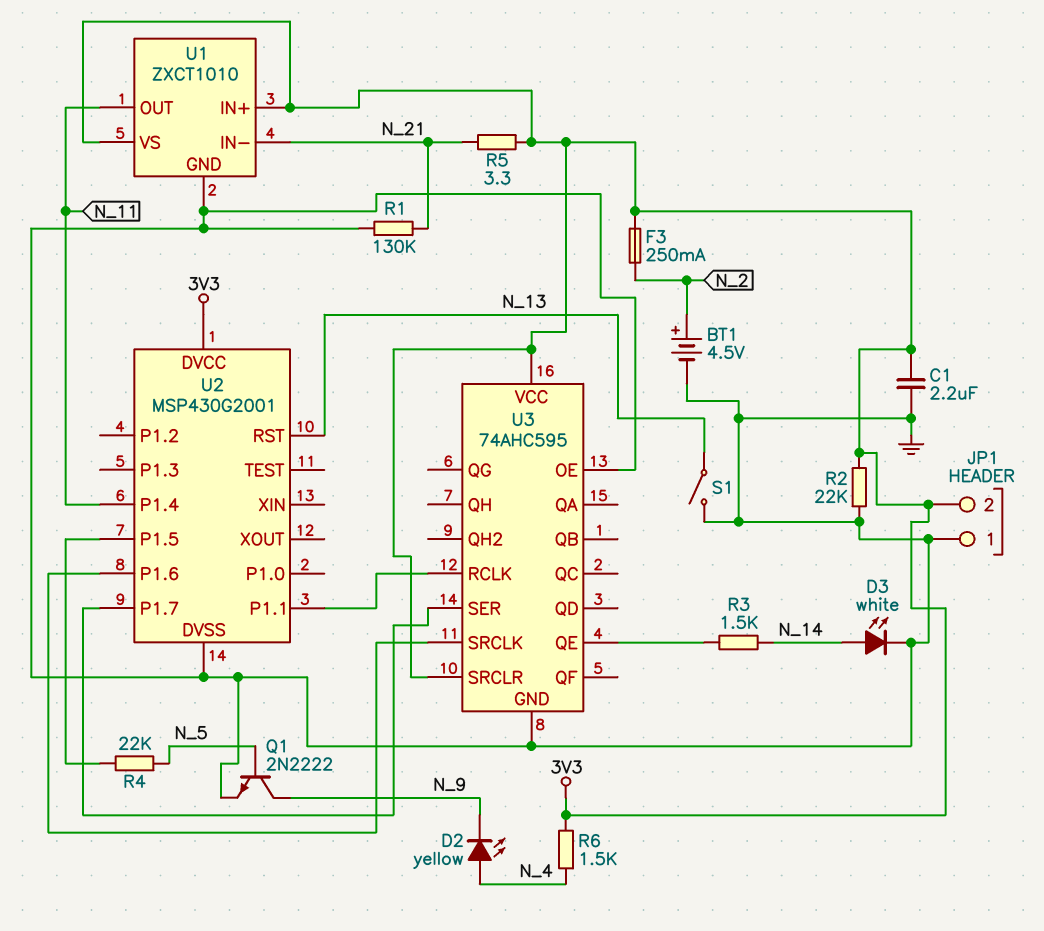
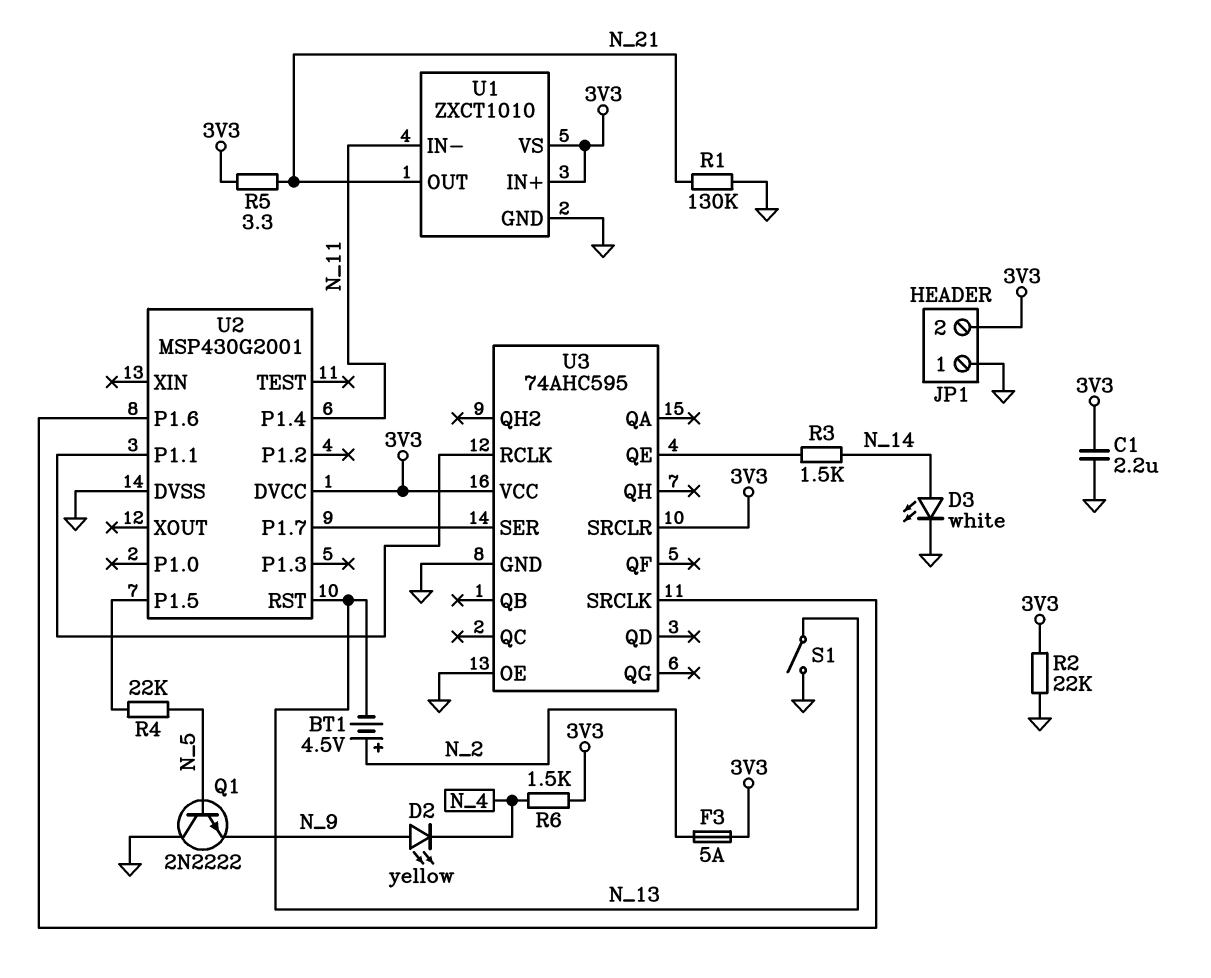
BT1: 4.5V (plus N_2, minus GND) -> 4.5V (plus N_2, minus N_13)
D2: LED yellow (A N_4, K N_9) -> LED yellow (A N_9, K N_4)
F3: 250mA (3V3, N_2) -> 5A (3V3, N_2)
Q1: NPN 2N2222 (B N_5, C N_9, E GND) -> NPN 2N2222 (B N_5, C GND, E N_9)
U1 pin IN-: N_21 -> N_11
U1 pin OUT: N_11 -> N_21

